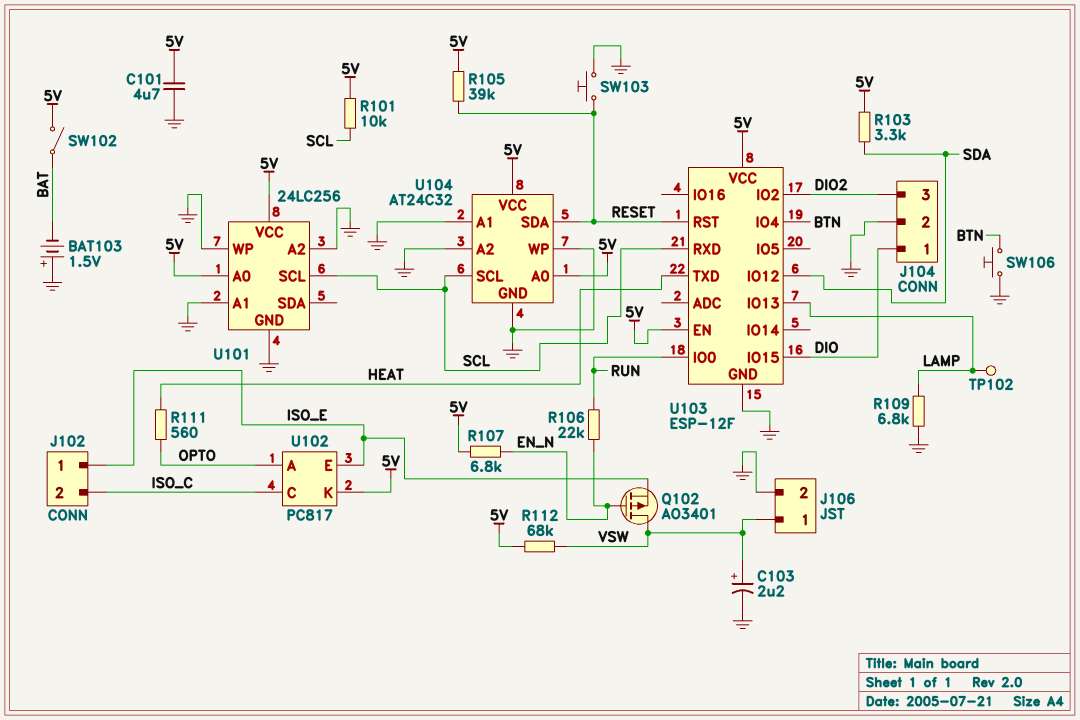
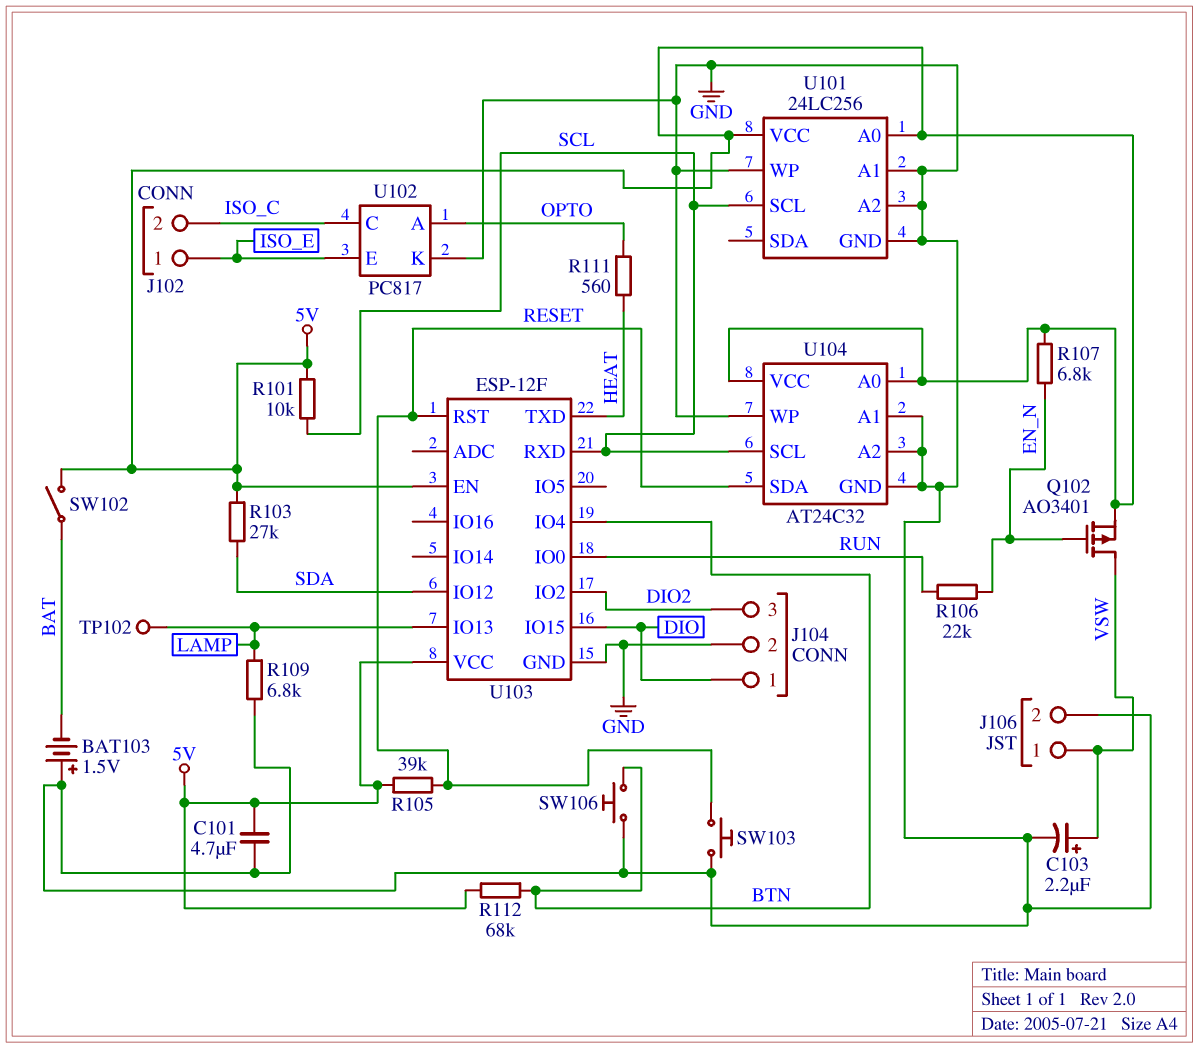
Q102: PMOS AO3401 (G EN_N, D VSW, S ISO_E) -> PMOS AO3401 (G EN_N, D VSW, S 5V)
R103: 3.3k (5V, SDA) -> 27k (5V, SDA)
R112: 68k (5V, VSW) -> 68k (5V, BTN)
U102 pin K: 5V -> GND

